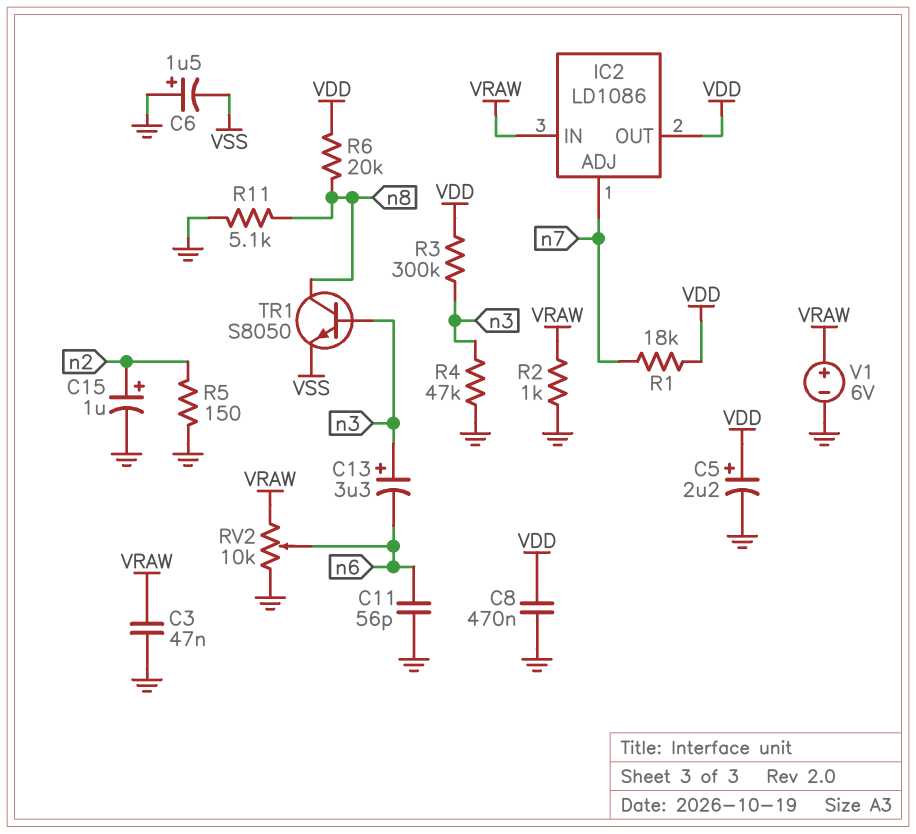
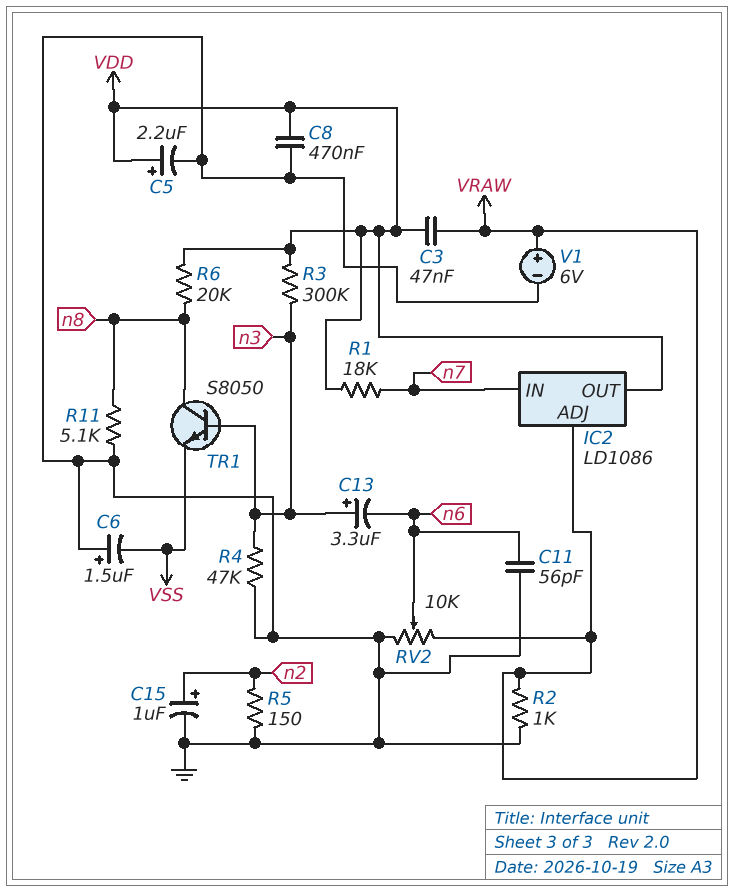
C3: 47nF (GND, VRAW) -> 47nF (VDD, VRAW)
IC2 pin ADJ: n7 -> VRAW
IC2 pin IN: VRAW -> n7

